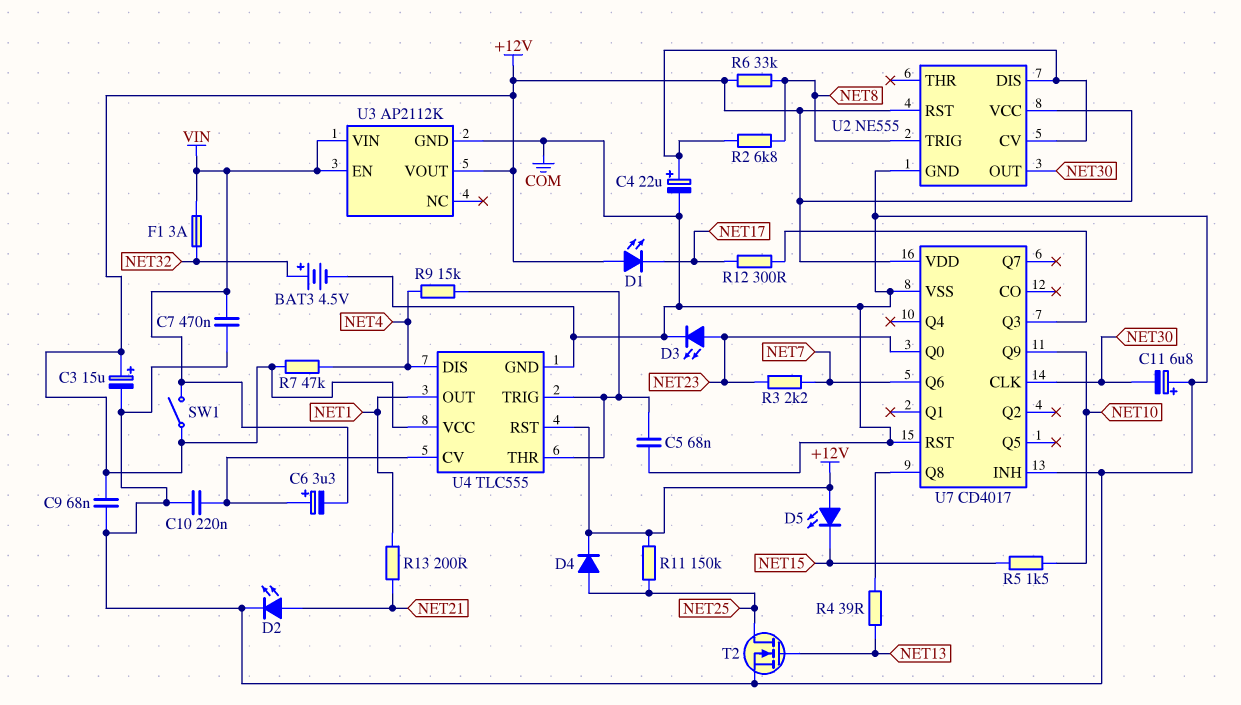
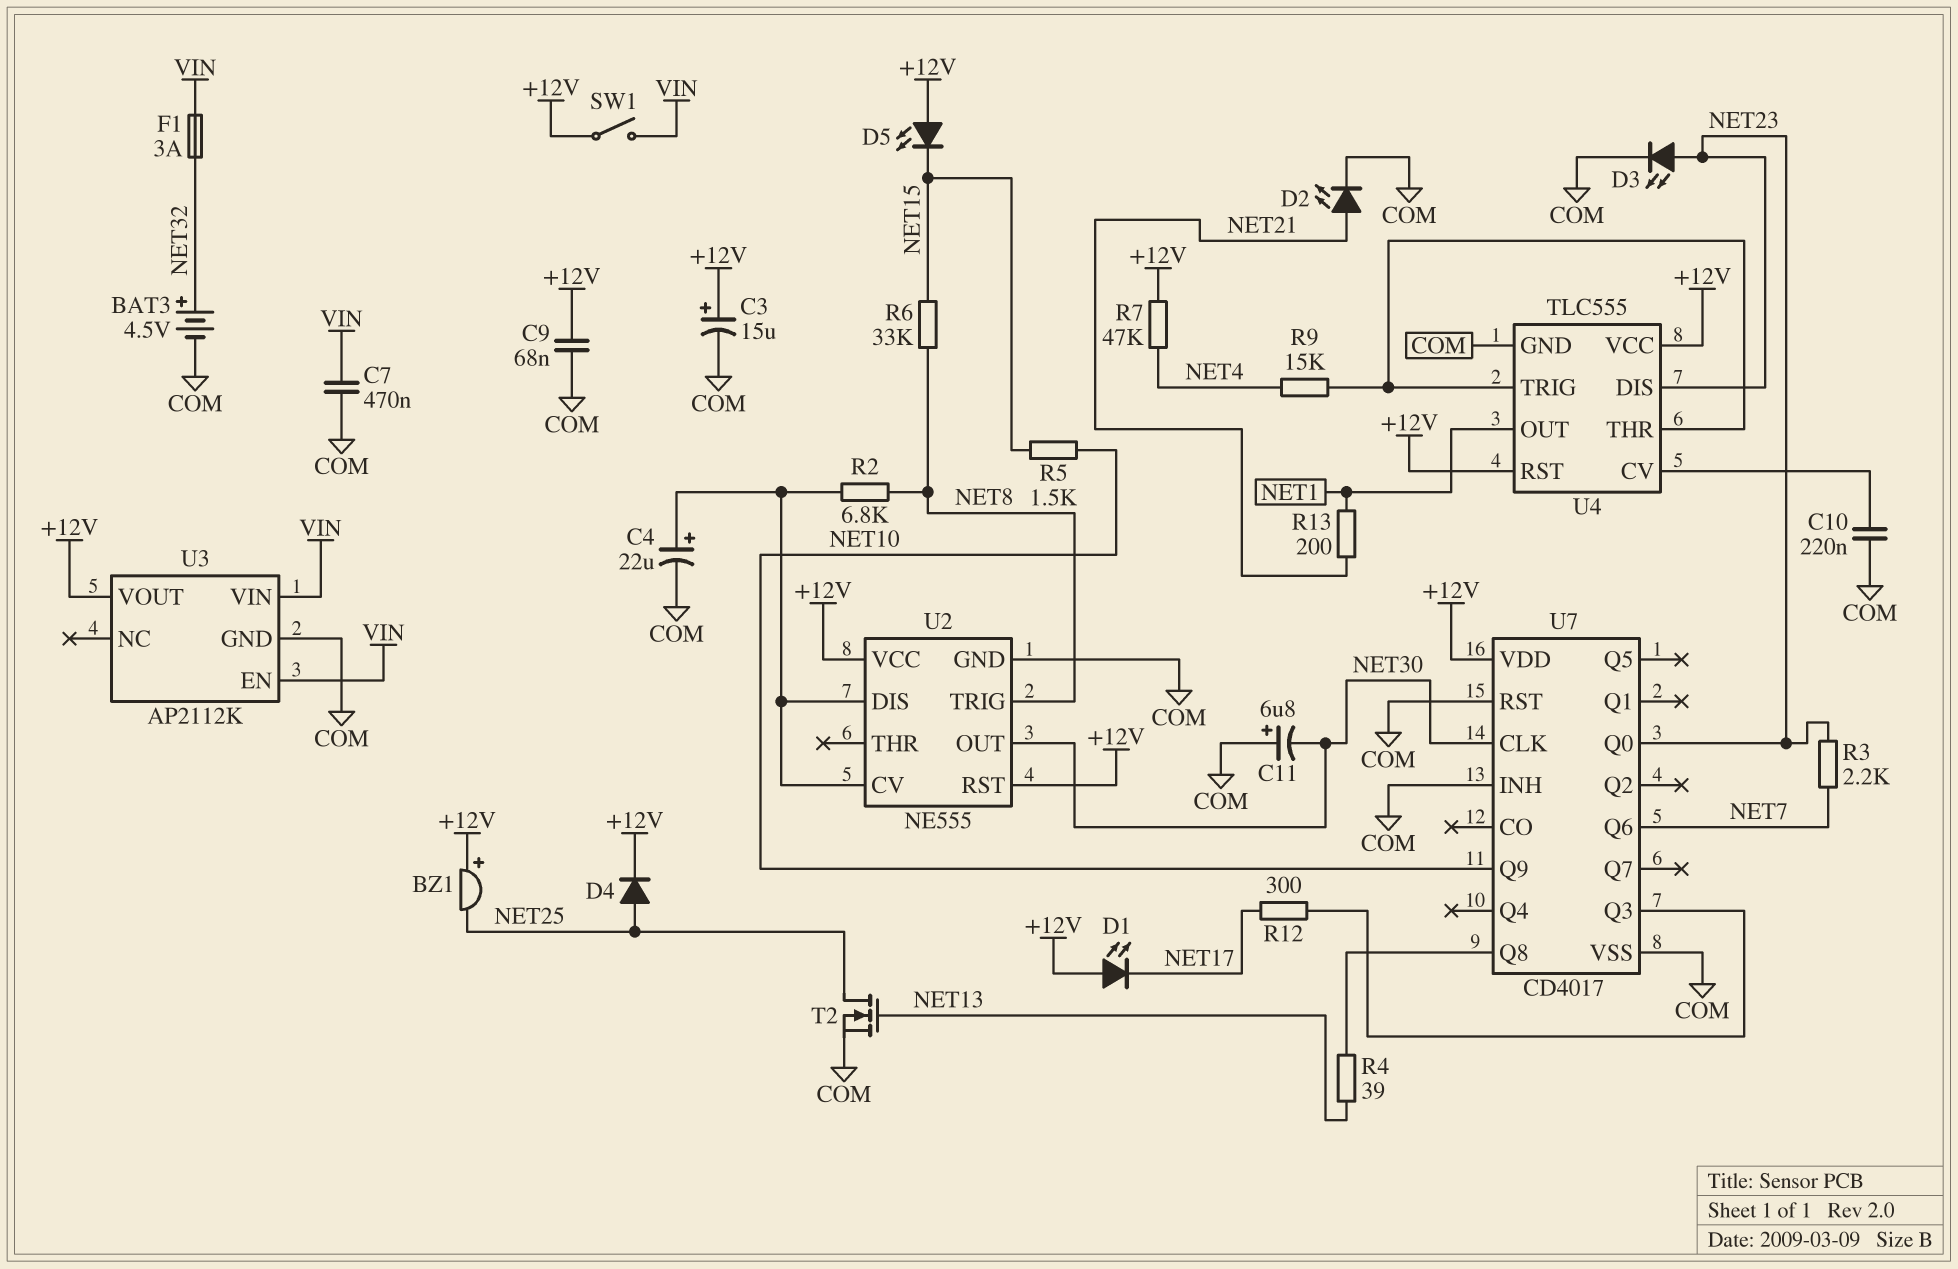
BZ1: none -> buzzer (plus +12V, minus NET25)
C5: 68nF (COM, U4/THR) -> none
C6: 3.3uF (plus U4/CV, minus VIN) -> none
R6: 33k (+12V, NET8) -> 33k (NET8, NET15)
R11: 150k (+12V, NET25) -> none
U4 pin DIS: NET4 -> NET23

